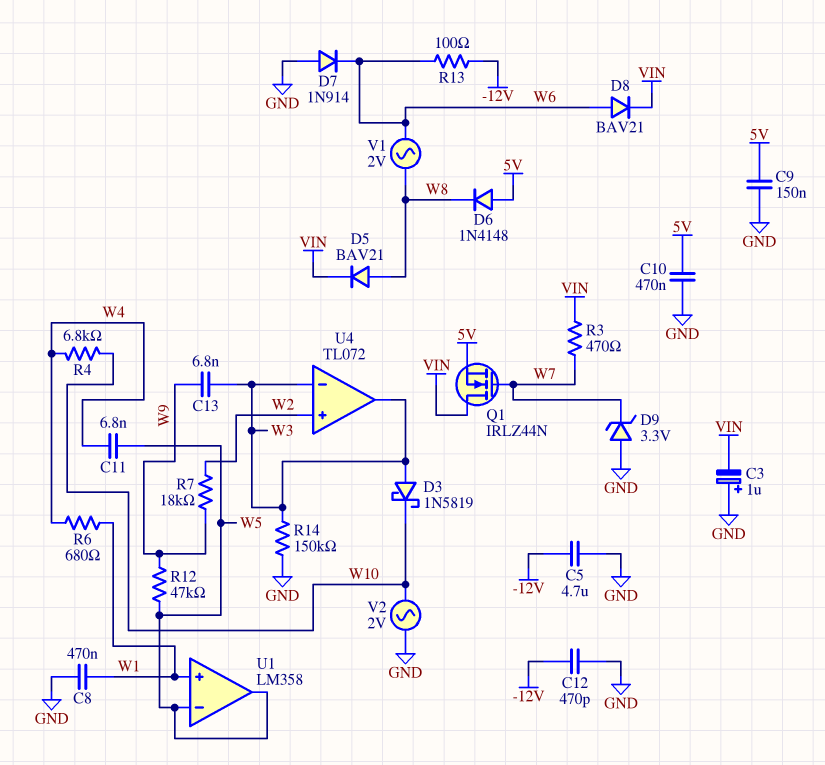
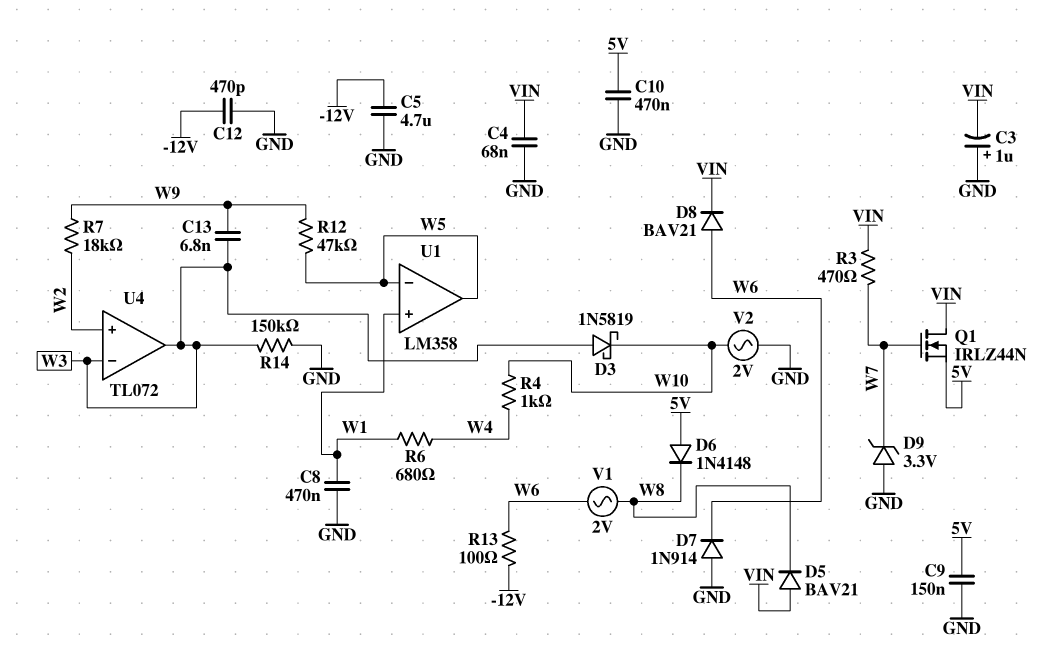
C4: none -> 68nF (GND, VIN)
C11: 6.8nF (W4, W5) -> none
D5: diode BAV21 (A W8, K VIN) -> diode BAV21 (A VIN, K W8)
R4: 6.8k (W4, W10) -> 1k (W4, W10)

